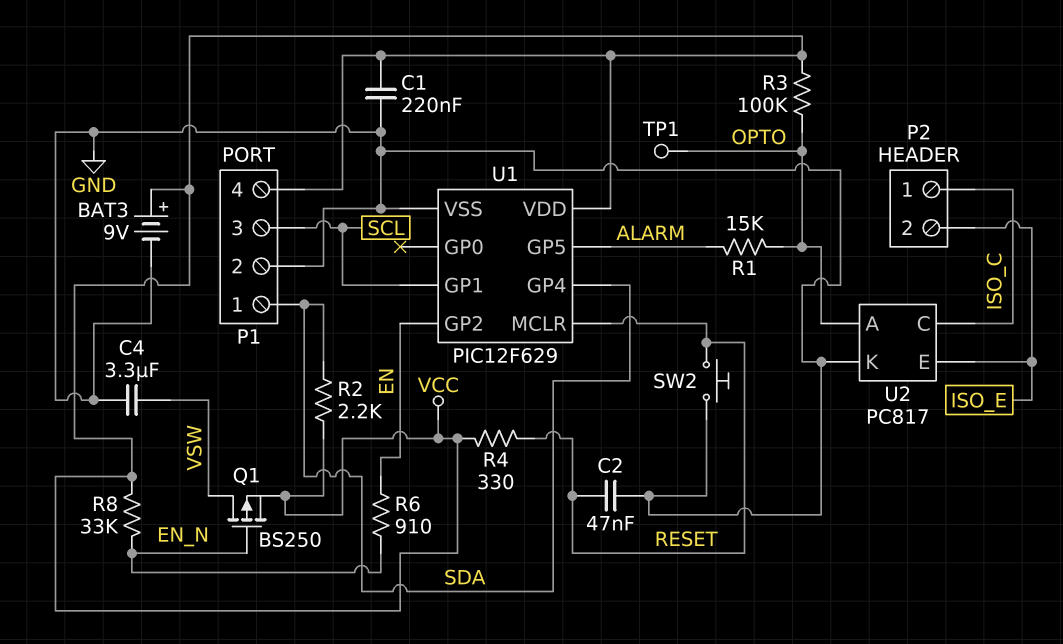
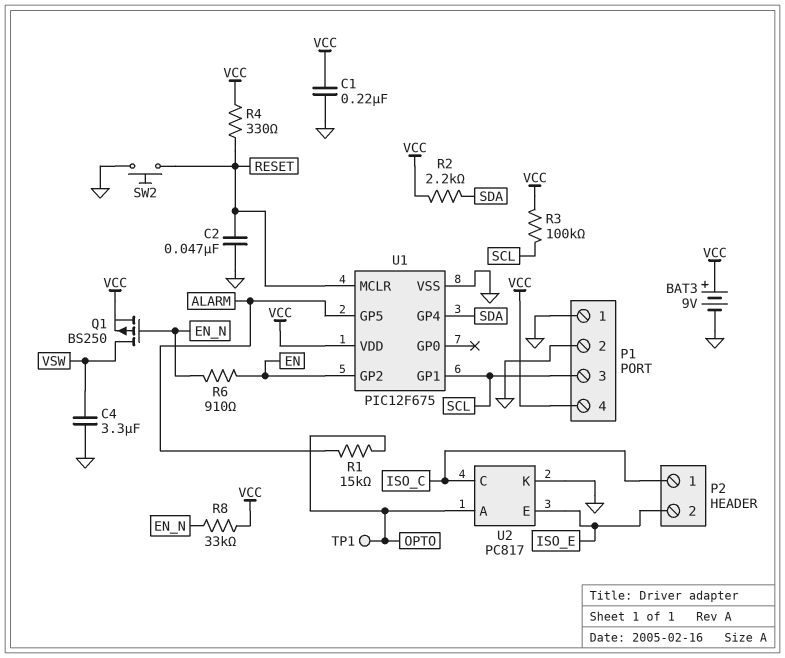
P1 pin 1: SDA -> GND
R3: 100k (OPTO, VCC) -> 100k (SCL, VCC)
U1: PIC12F629 -> PIC12F675

